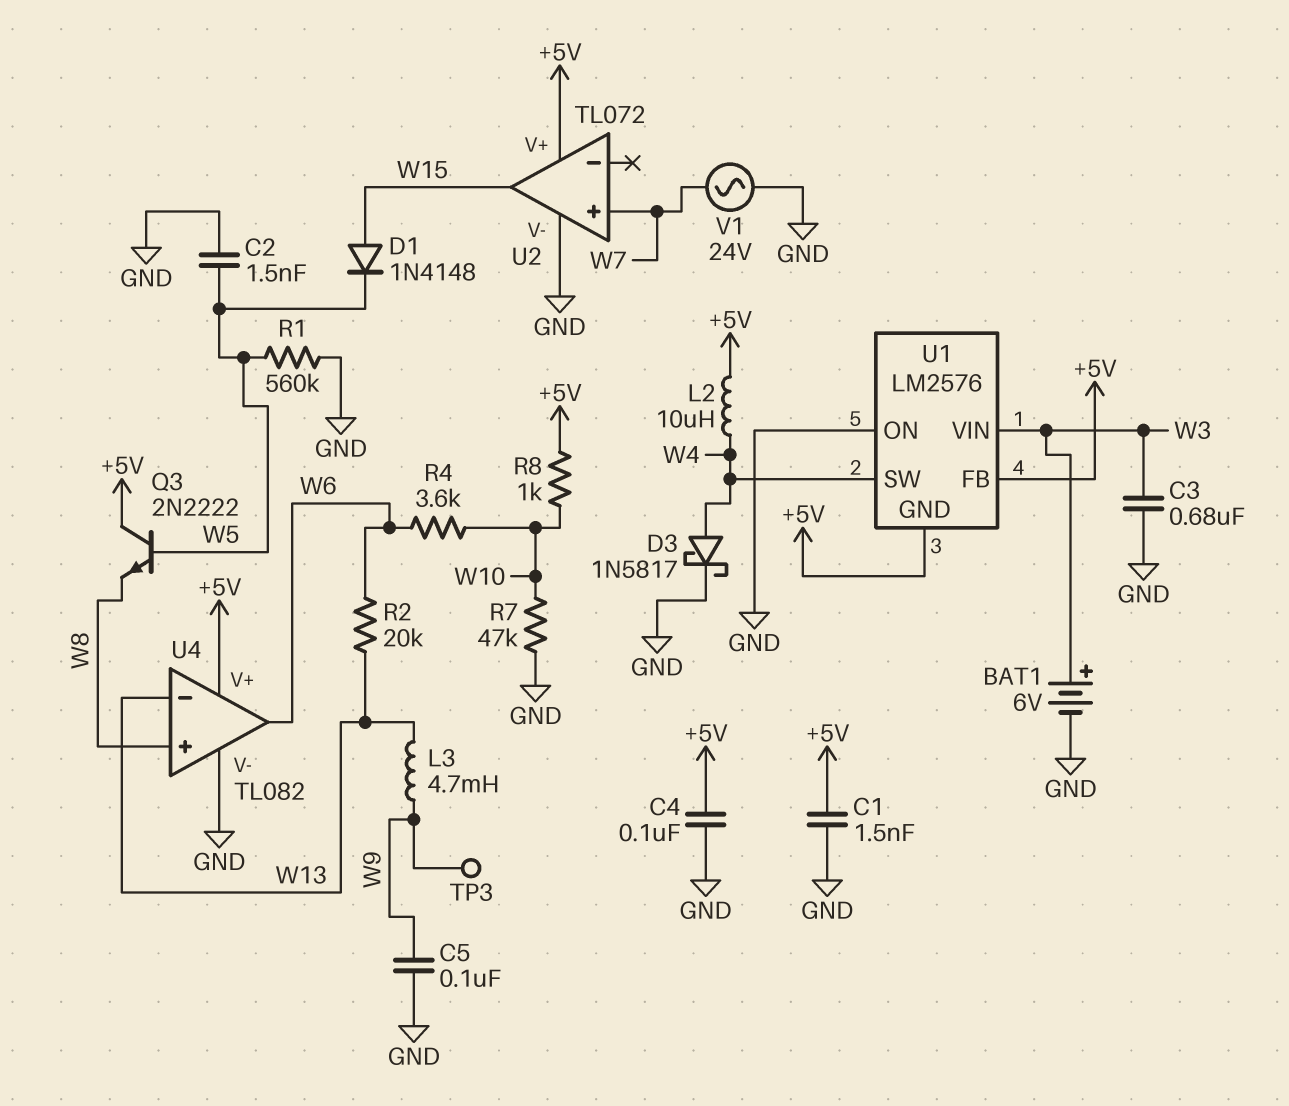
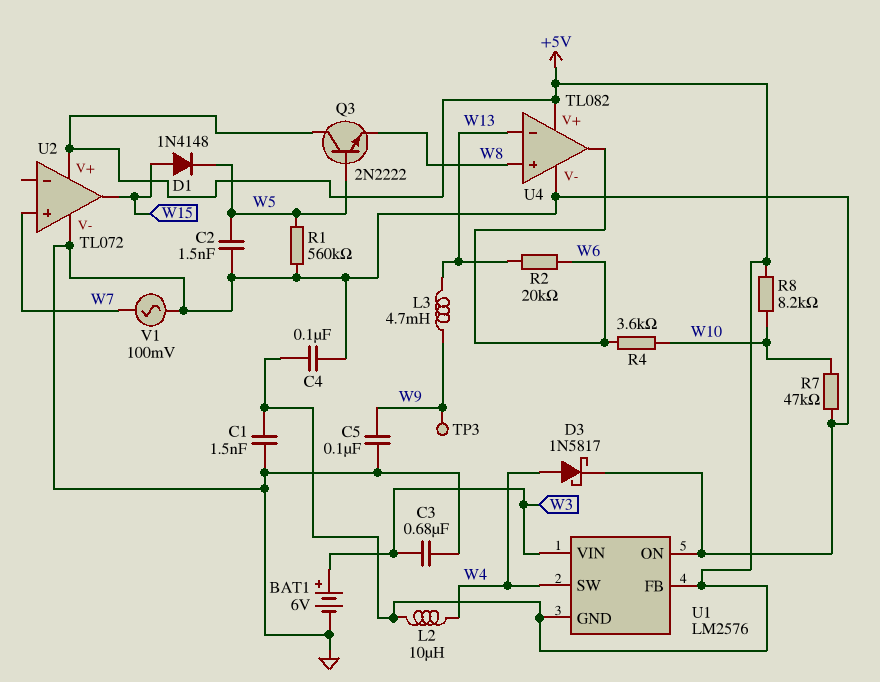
R8: 1k (+5V, W10) -> 8.2k (+5V, W10)
V1: AC 24V (GND, W7) -> AC 100mV (GND, W7)

